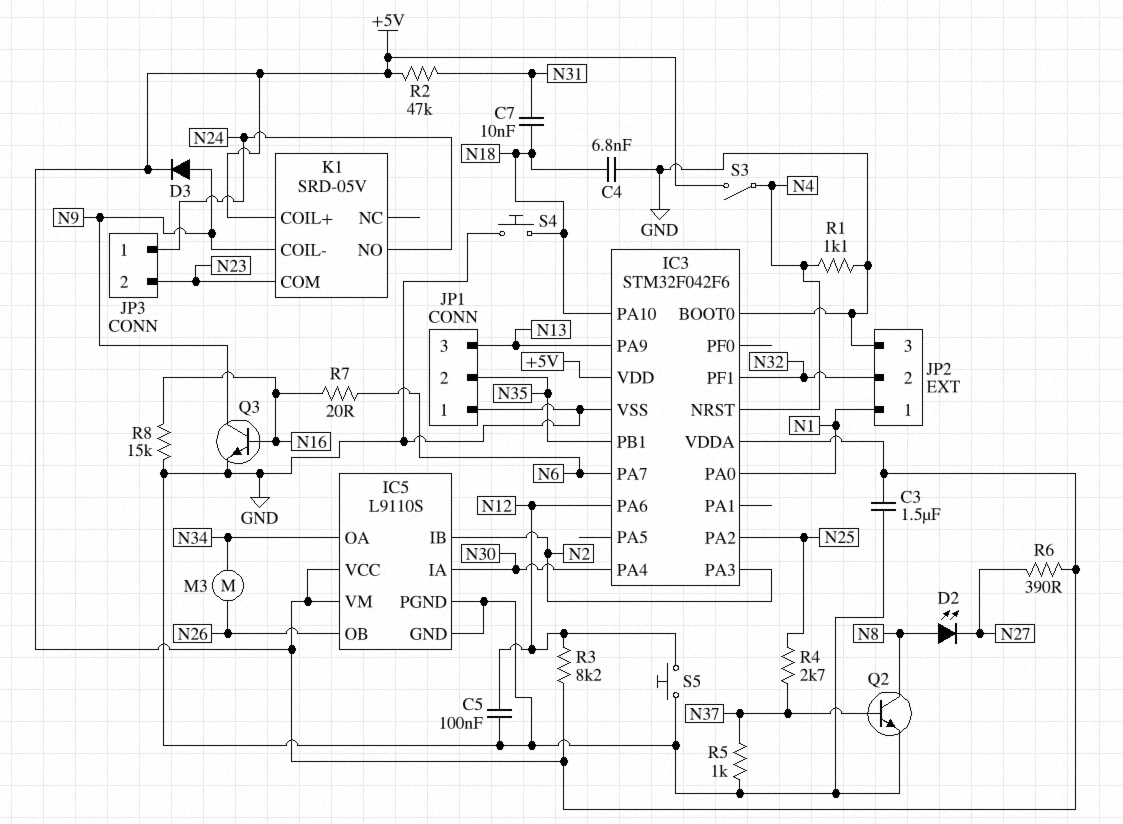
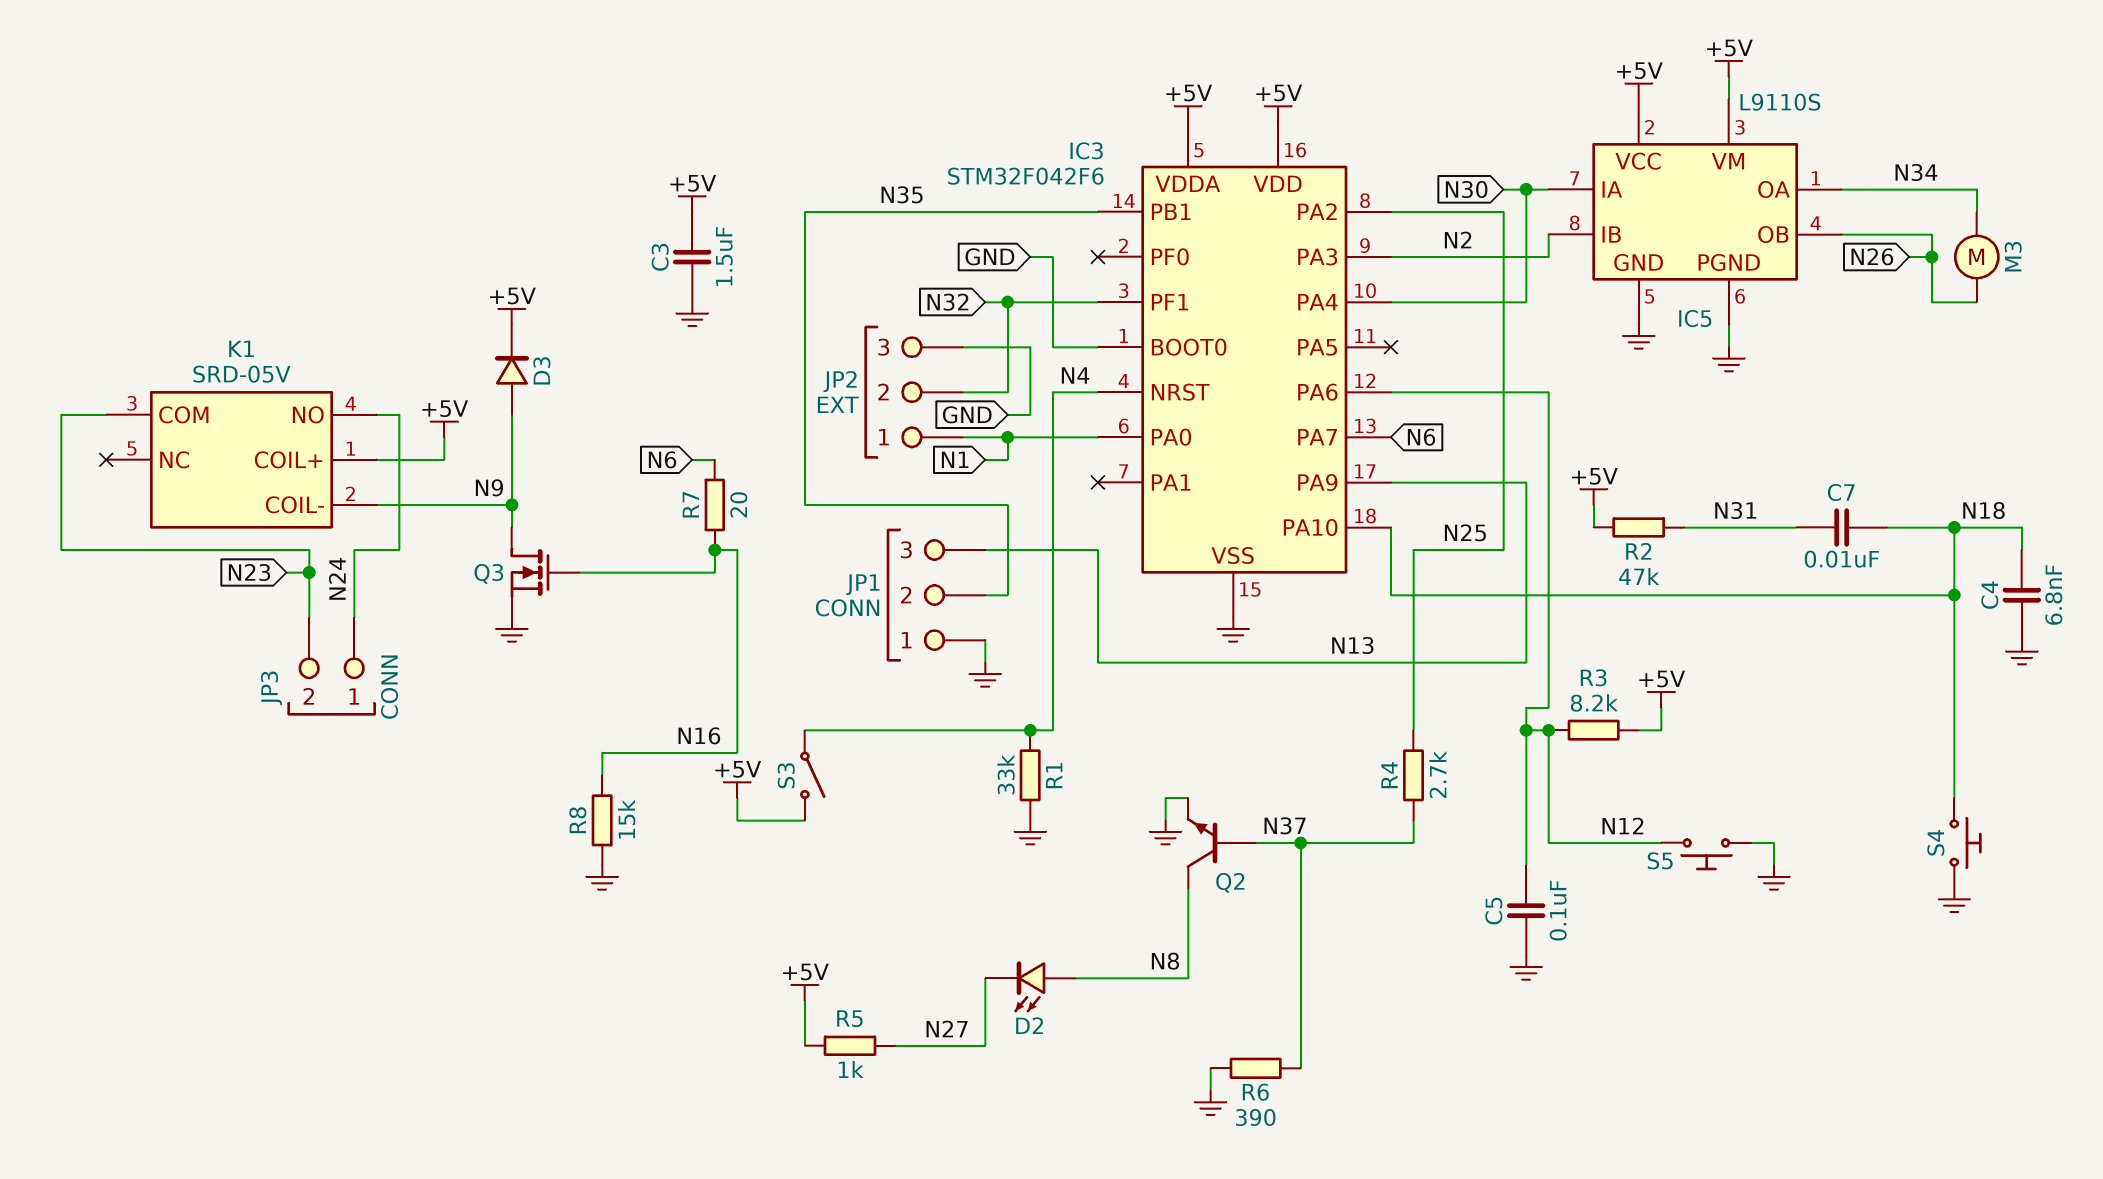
Q3: NPN (B N16, C N9, E GND) -> NMOS (G N16, D N9, S GND)
R1: 1.1k (GND, N4) -> 33k (GND, N4)
R5: 1k (GND, N37) -> 1k (+5V, N27)
R6: 390 (+5V, N27) -> 390 (GND, N37)

